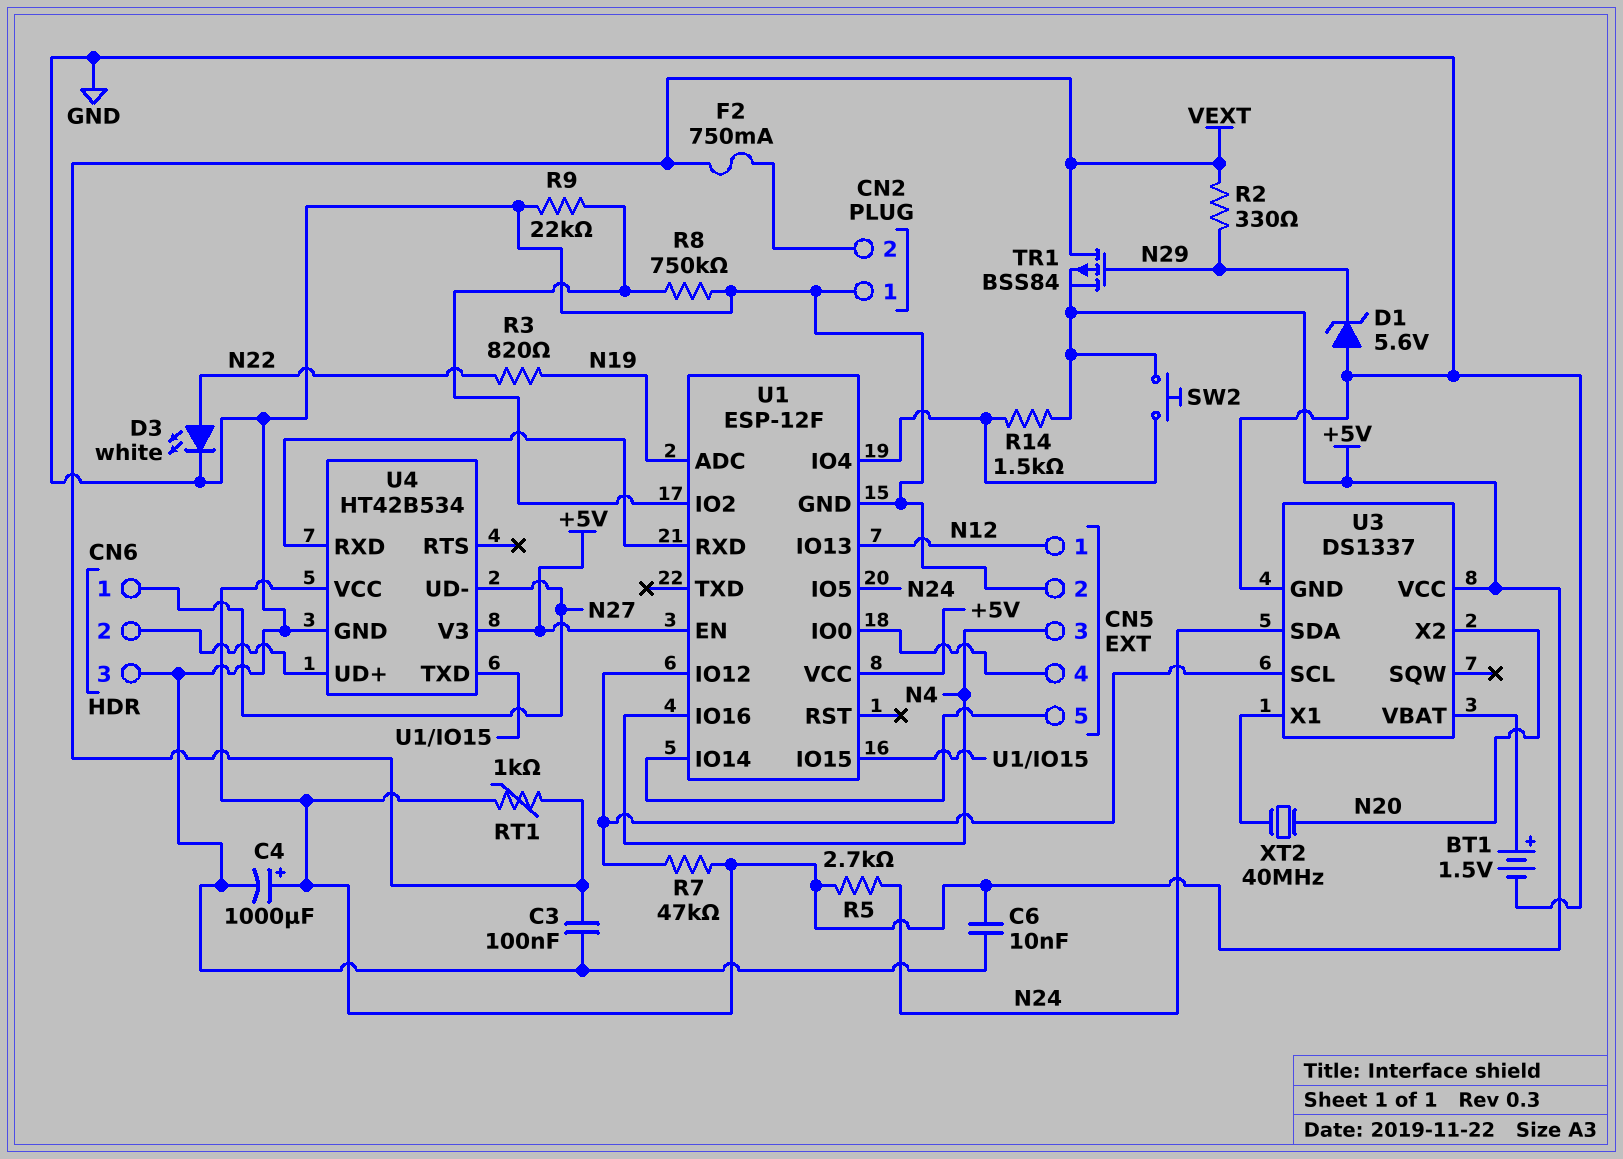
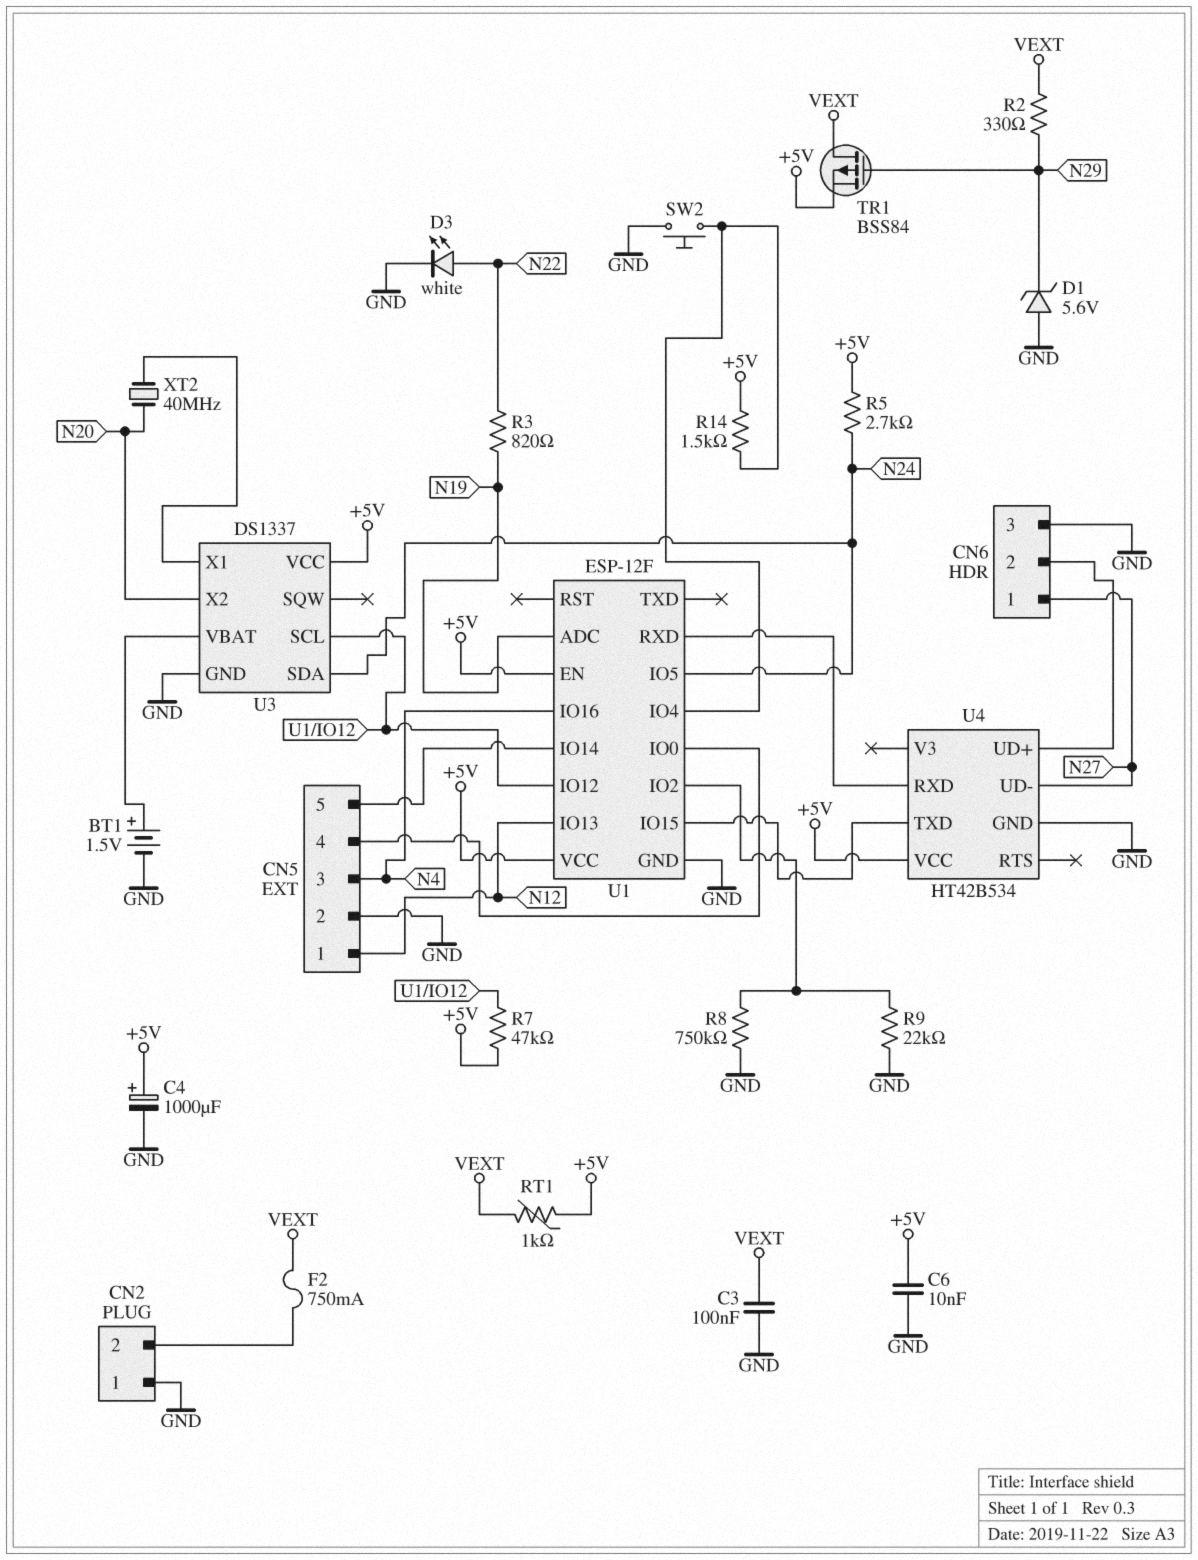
SW2: button (+5V, U1/IO4) -> button (GND, U1/IO4)
U4 pin V3: +5V -> none

